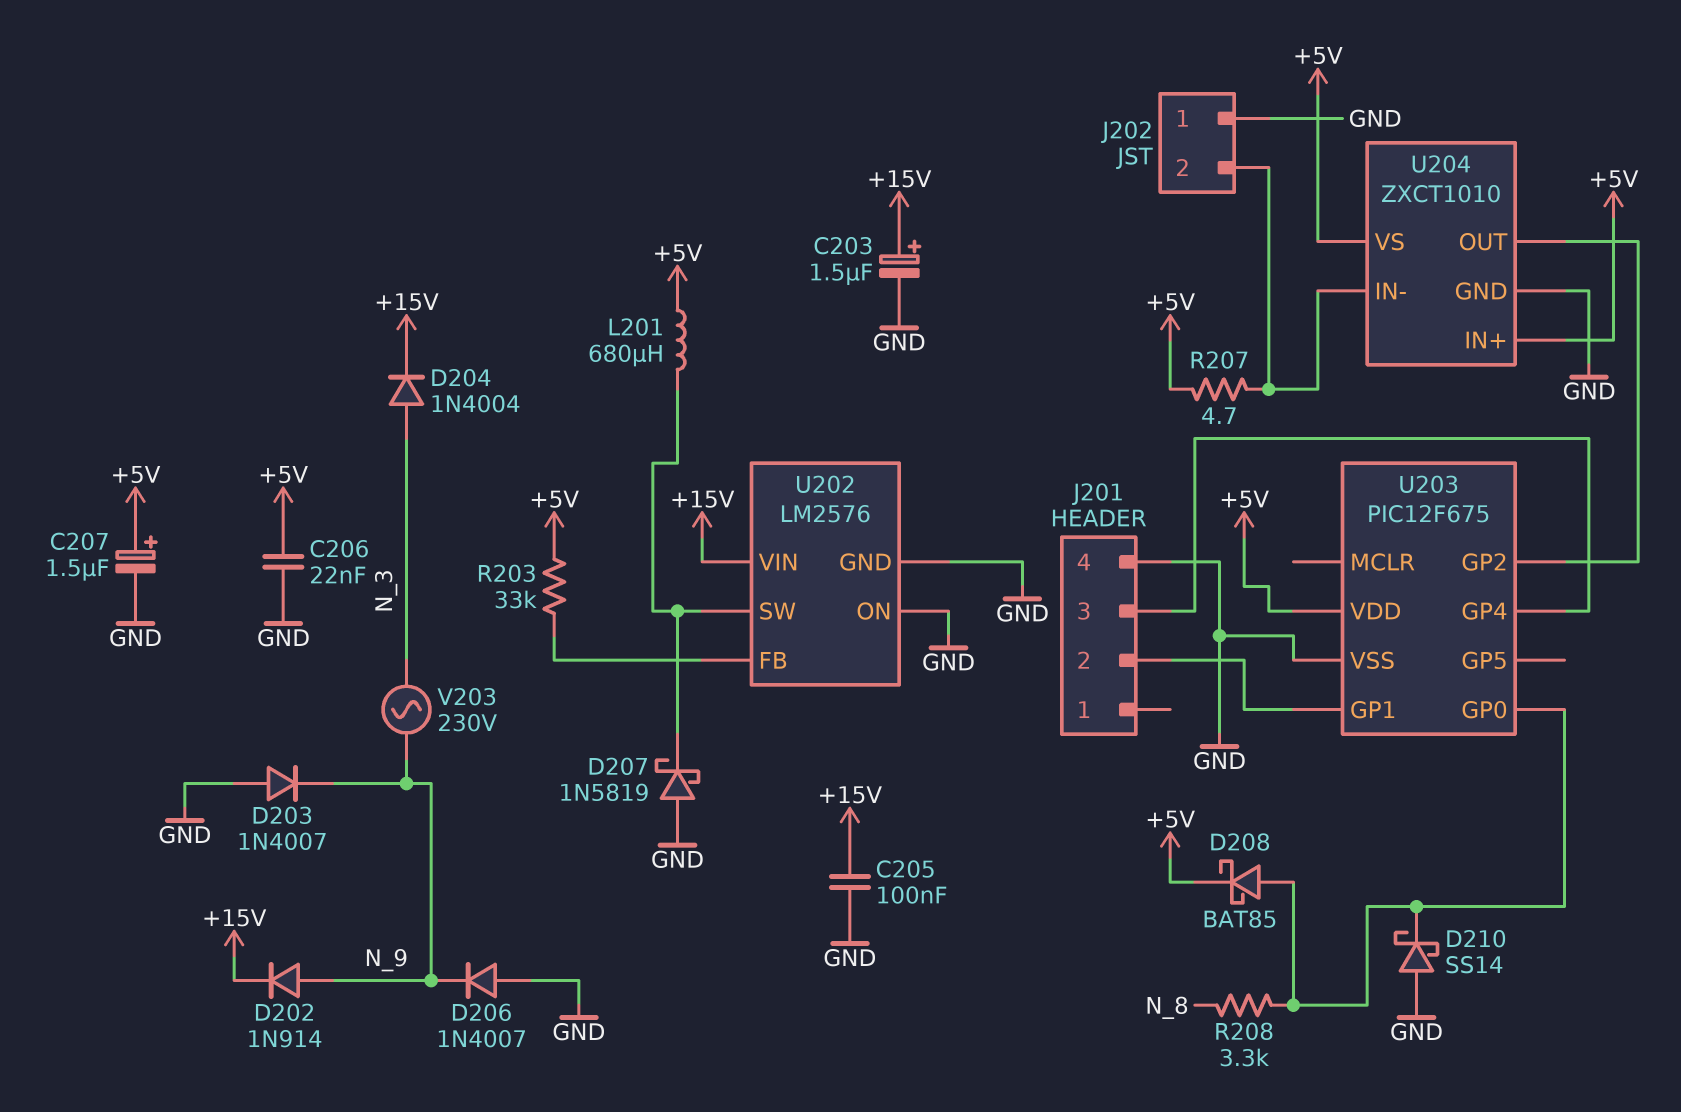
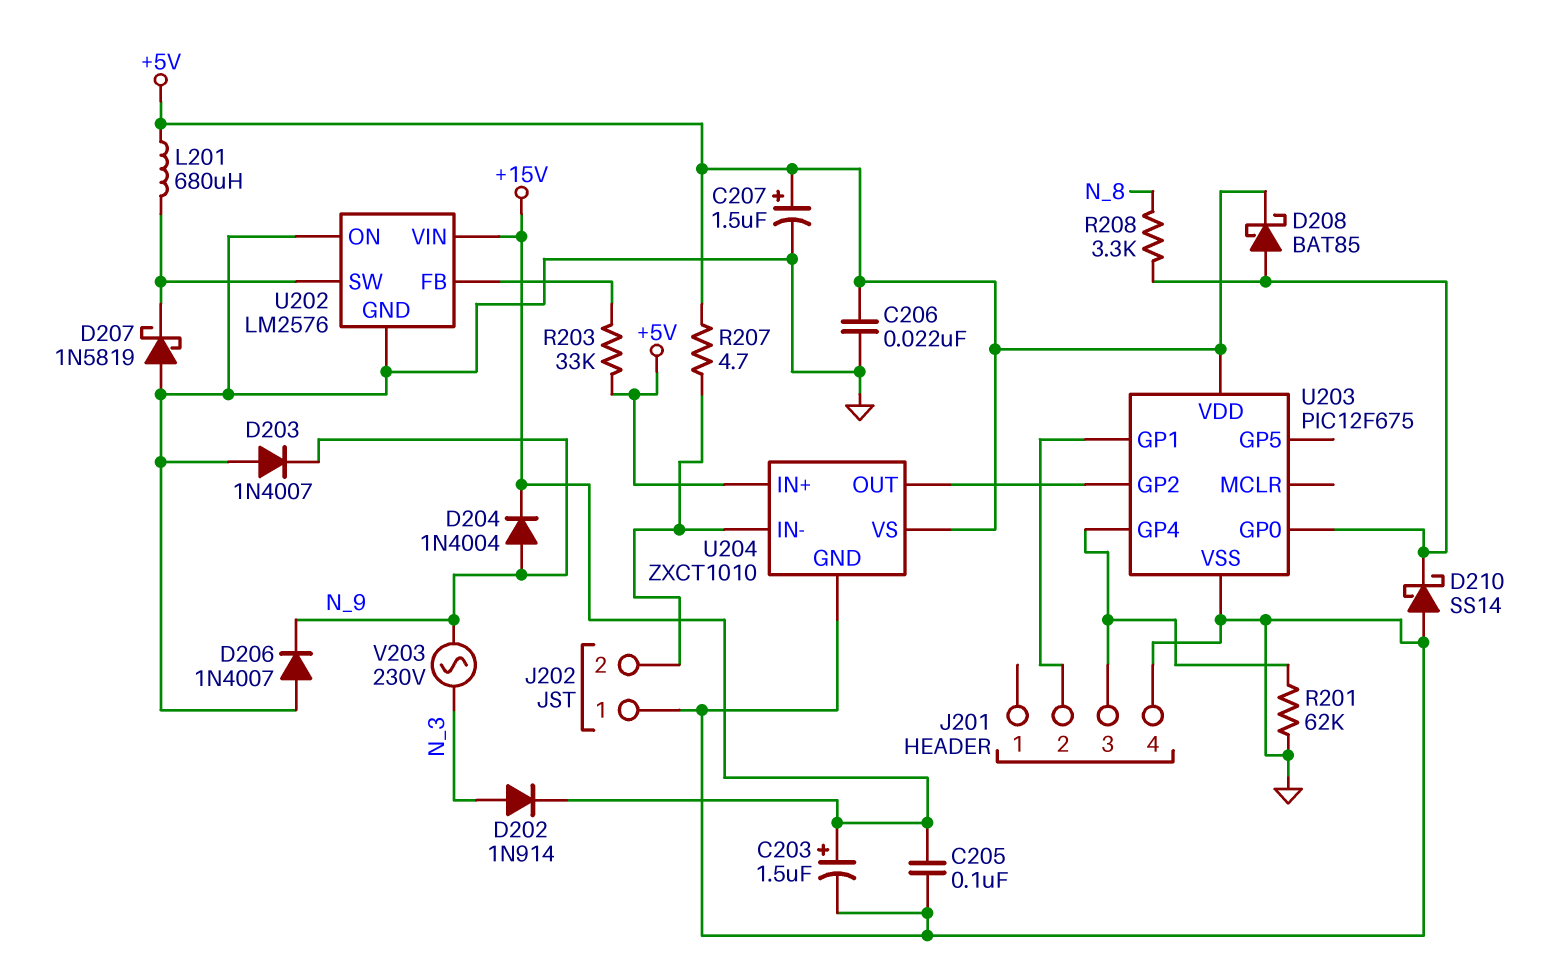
D202: diode 1N914 (A N_9, K +15V) -> diode 1N914 (A N_3, K +15V)
D204: diode 1N4004 (A N_3, K +15V) -> diode 1N4004 (A N_9, K +15V)
R201: none -> 62k (GND, J201/3)

